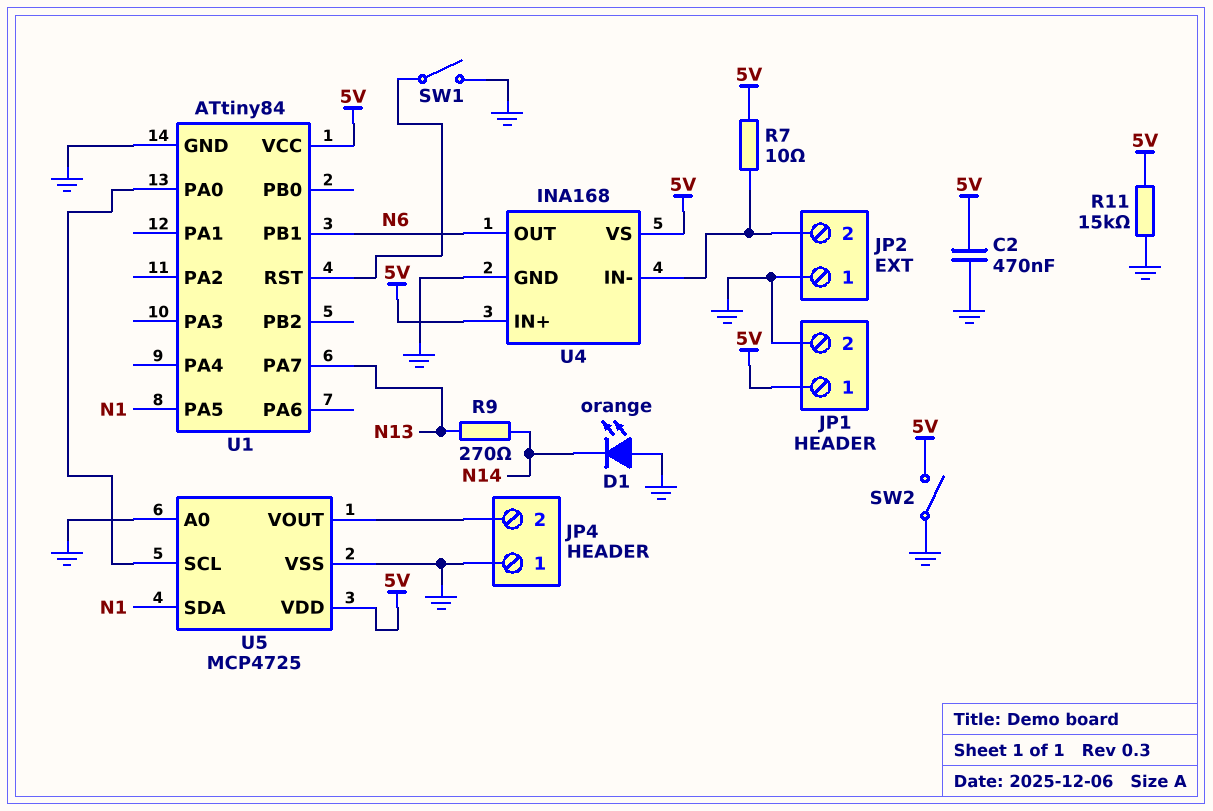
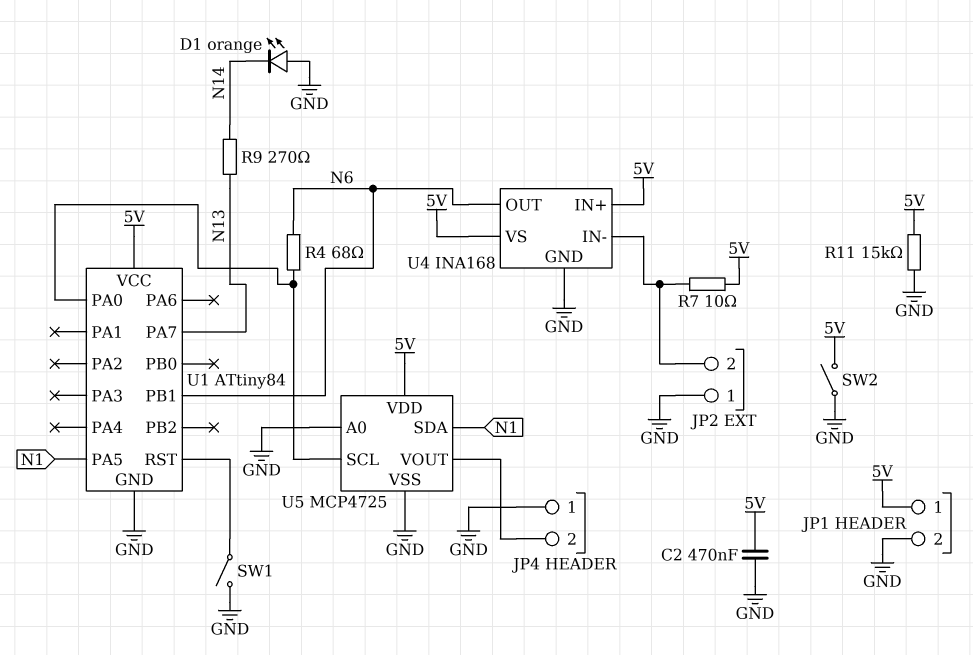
R4: none -> 68 (N6, U1/PA0)

